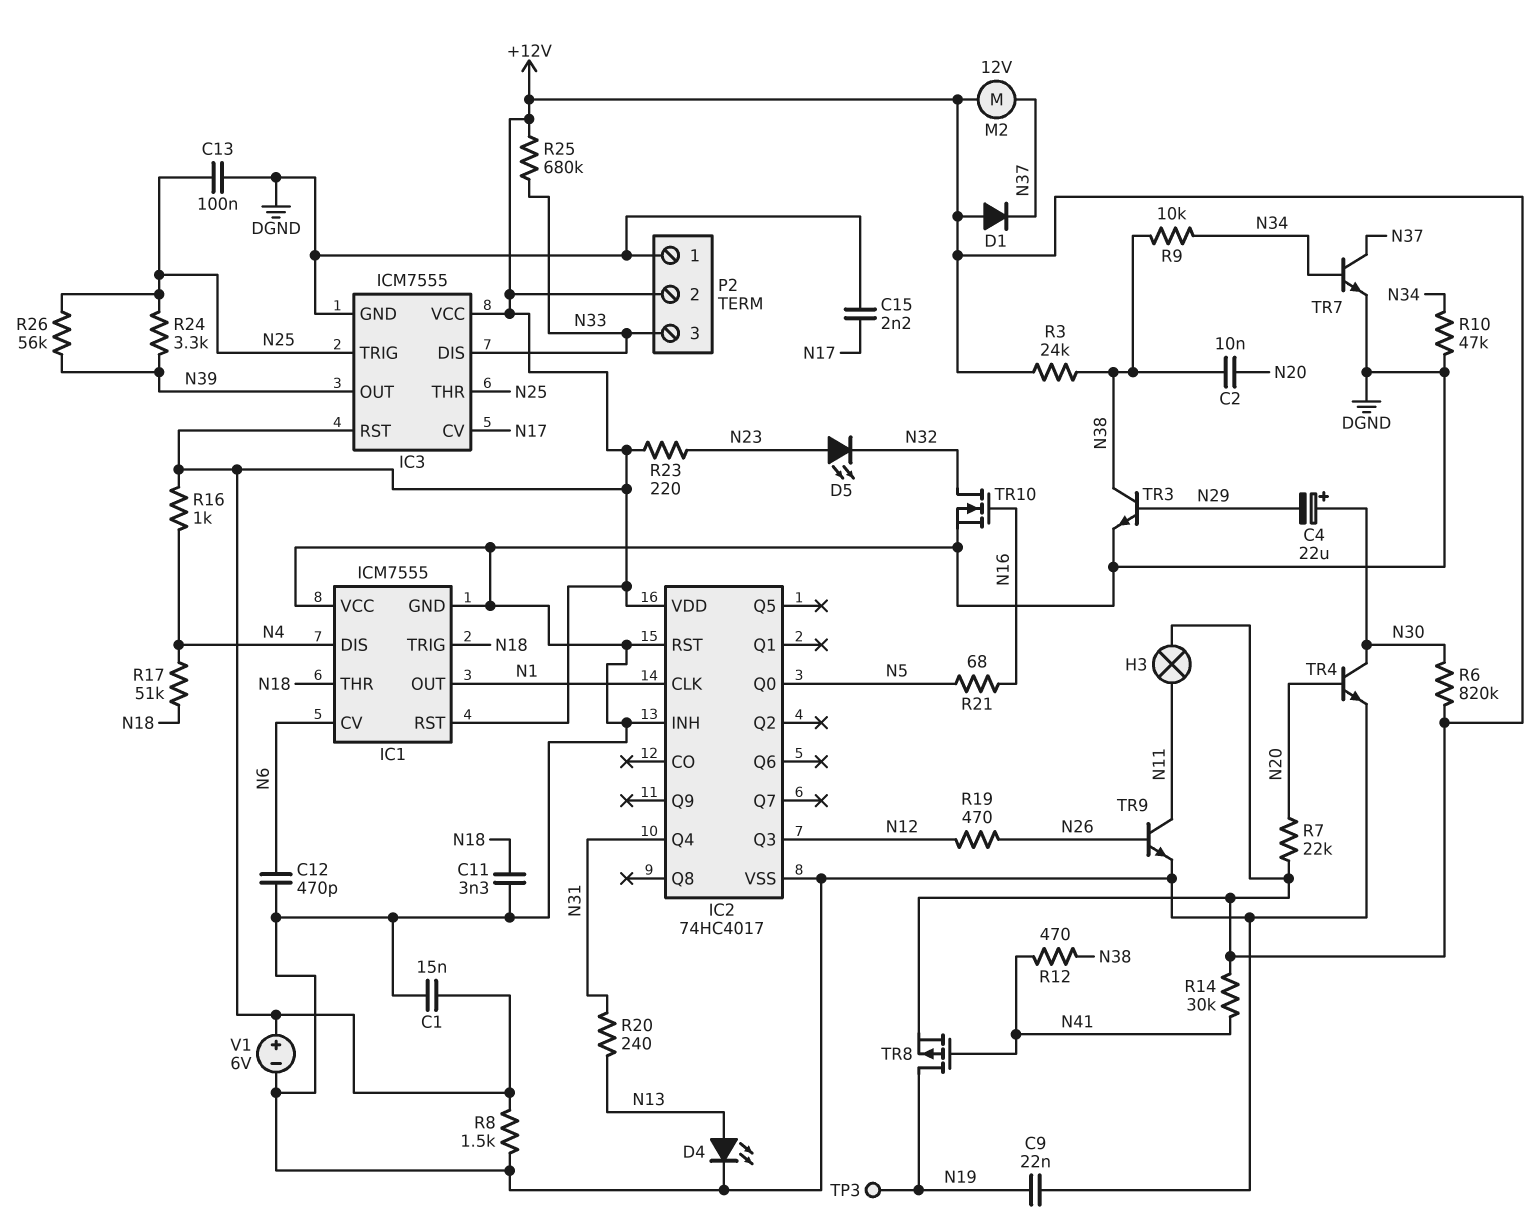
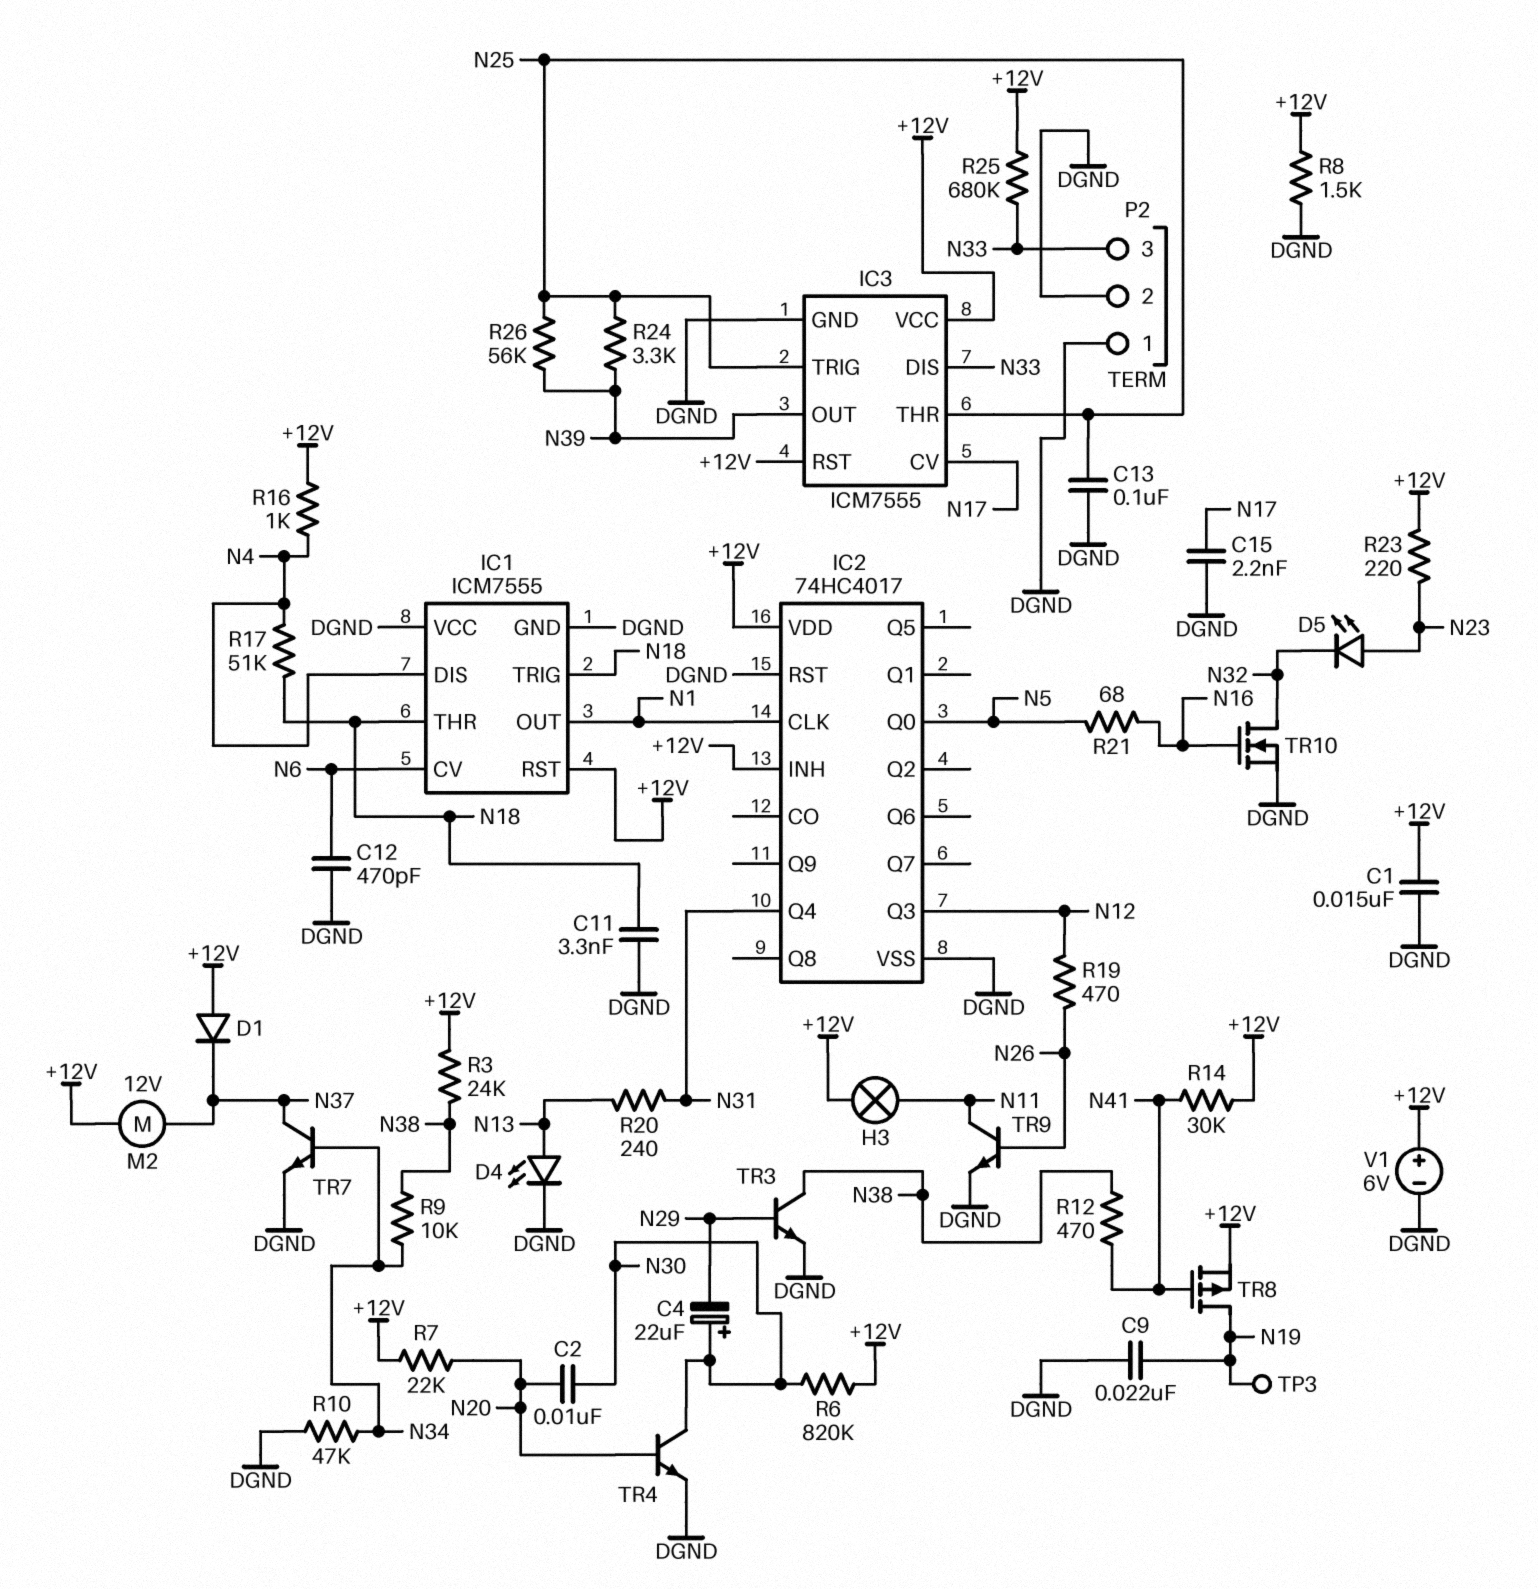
C2: 10nF (N20, N38) -> 10nF (N20, N30)
IC2 pin INH: DGND -> +12V
P2 pin 2: +12V -> DGND

